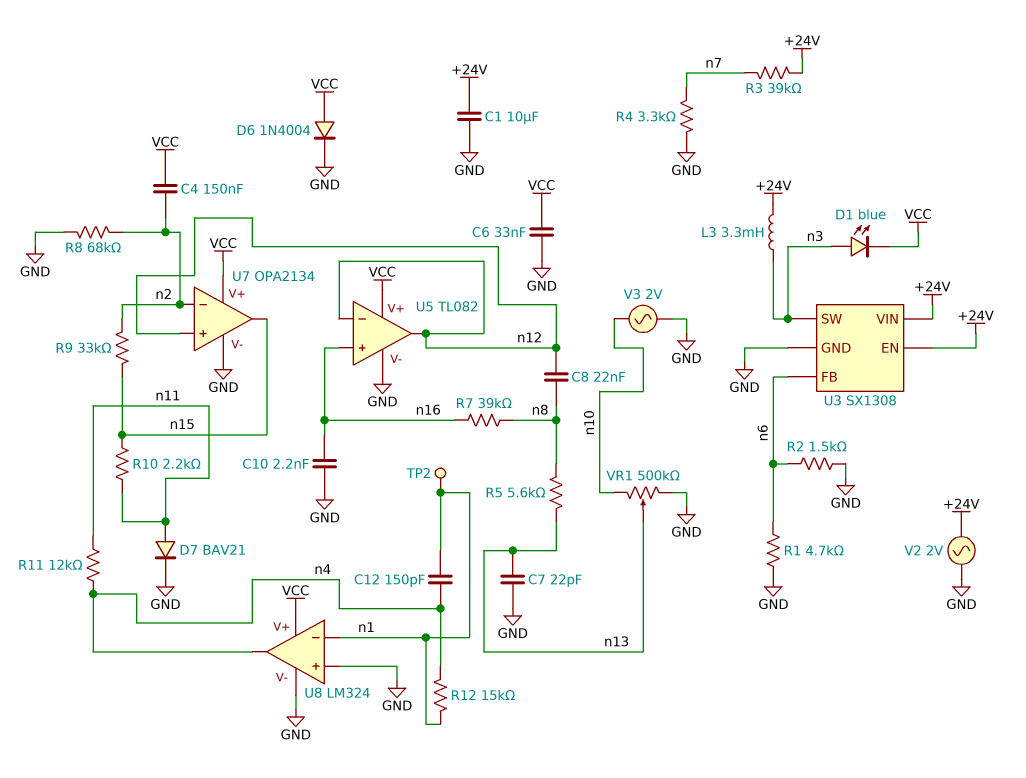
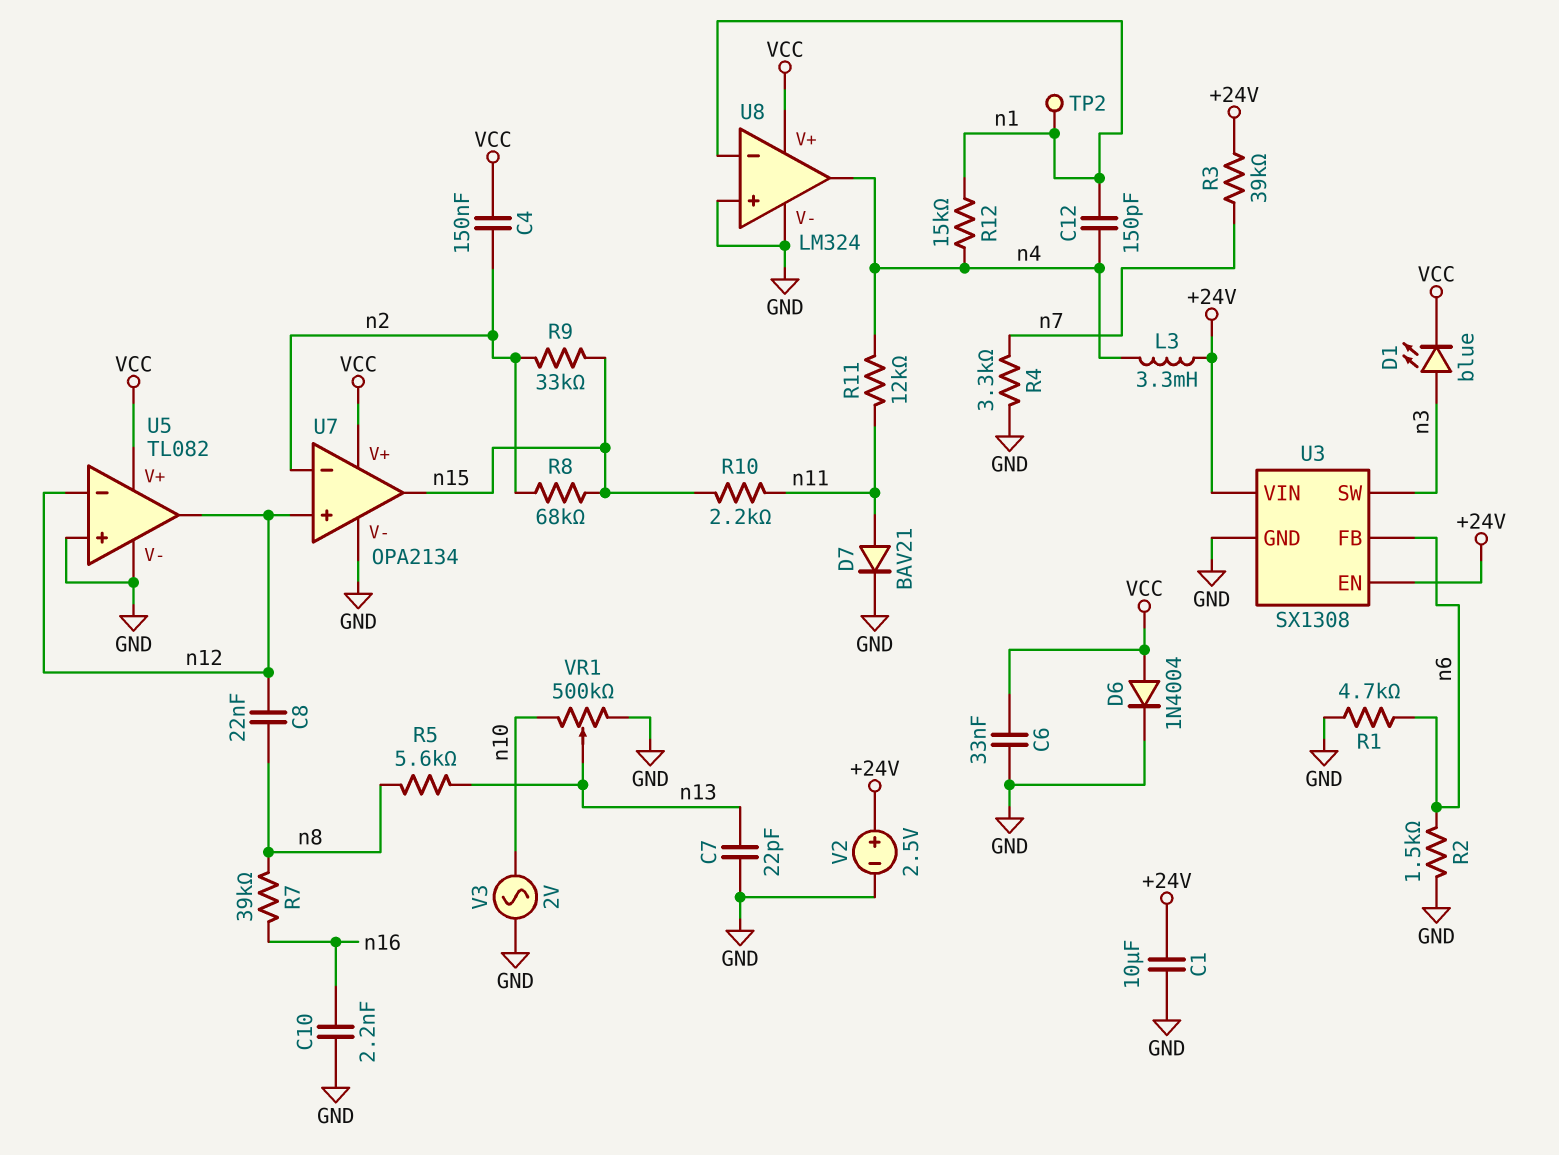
L3: 3.3mH (+24V, n3) -> 3.3mH (+24V, n4)
R8: 68k (GND, n2) -> 68k (n2, n15)
U5 pin in+: n16 -> GND
V2: AC 2V (+24V, GND) -> 2.5V (plus +24V, minus GND)

